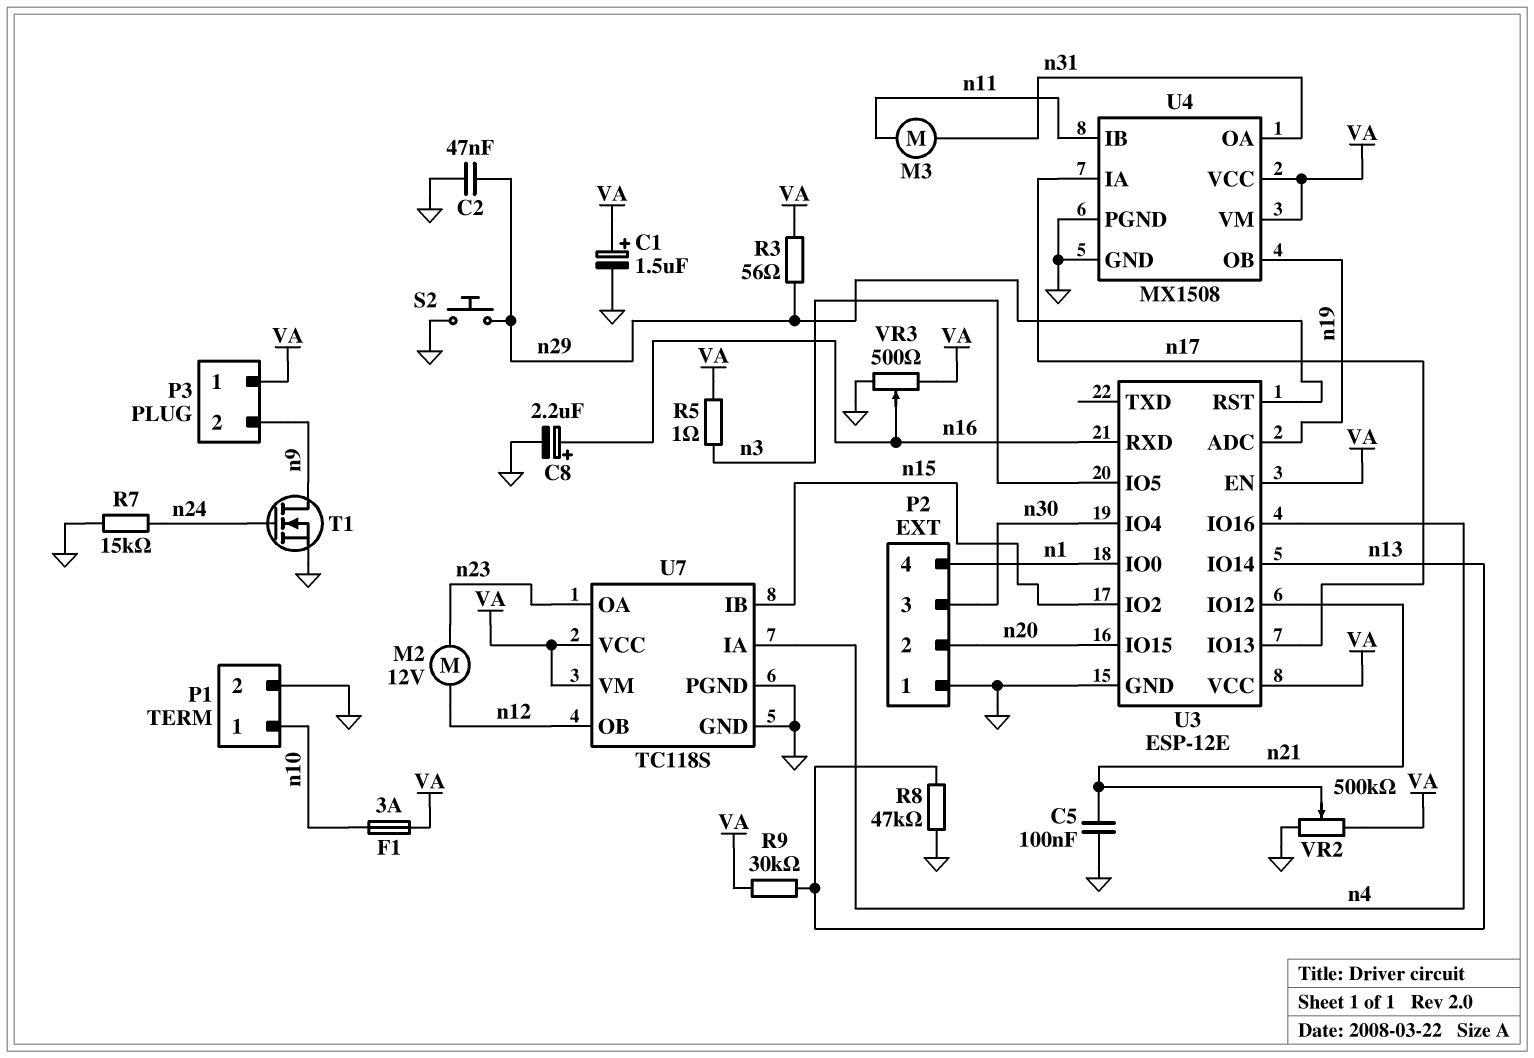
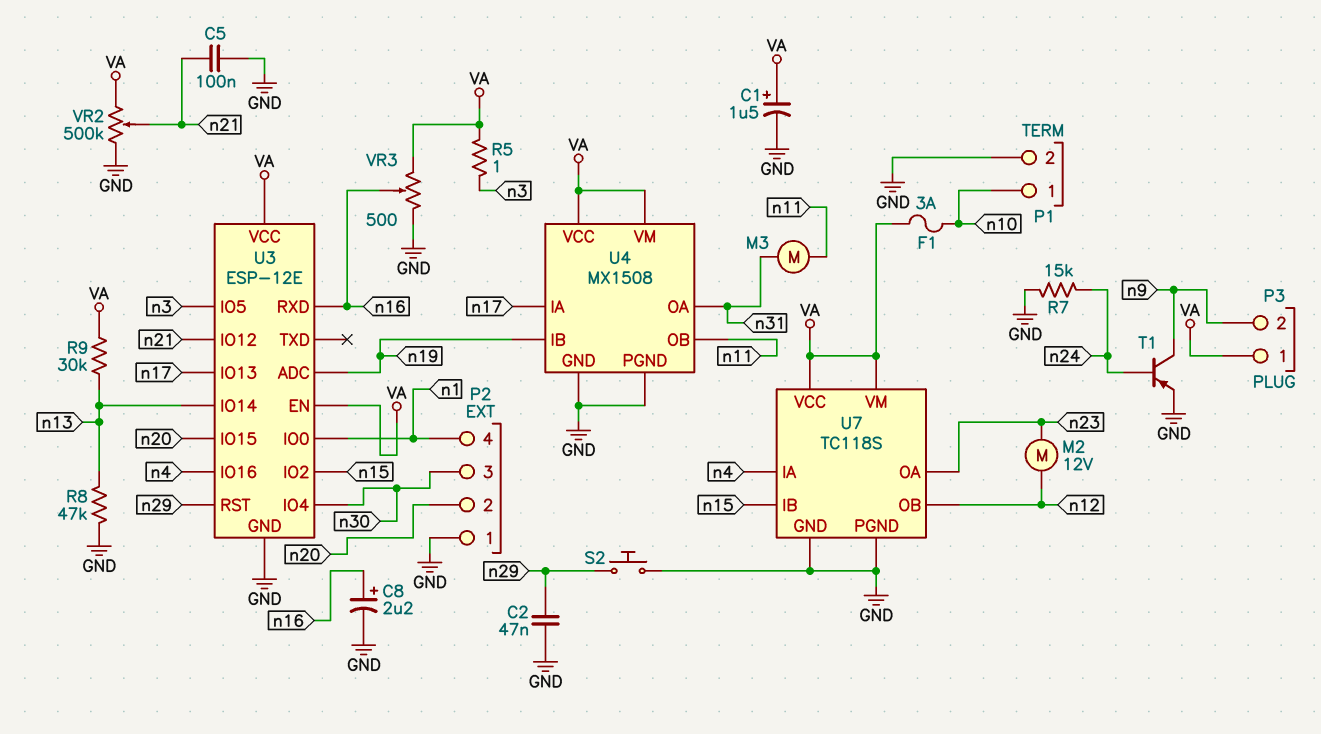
R3: 56 (VA, n29) -> none
T1: NMOS (G n24, D n9, S GND) -> PNP (B n24, C n9, E GND)
U4 pin IB: n11 -> n19
U4 pin OB: n19 -> n11

